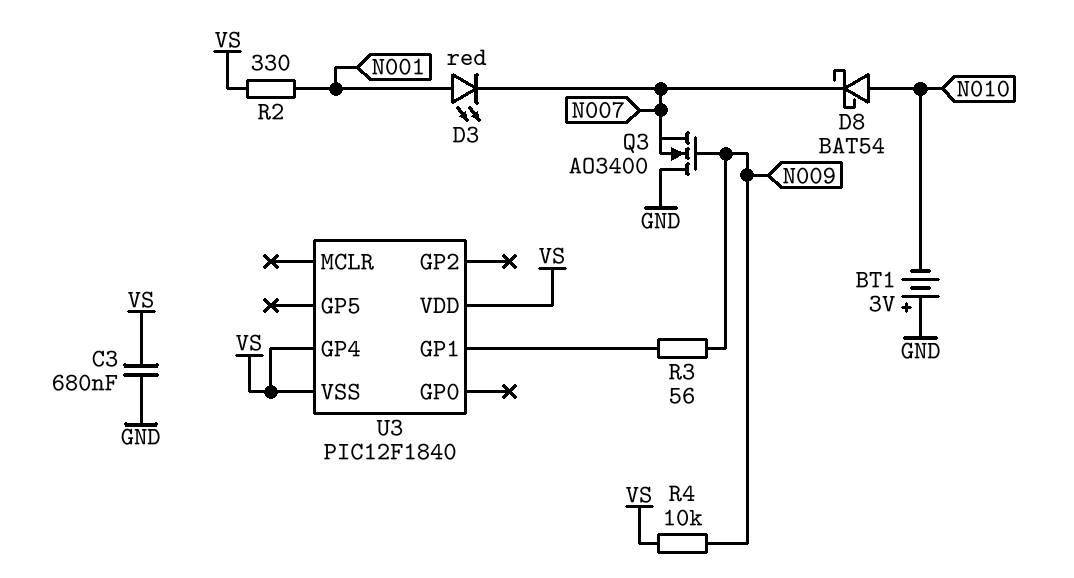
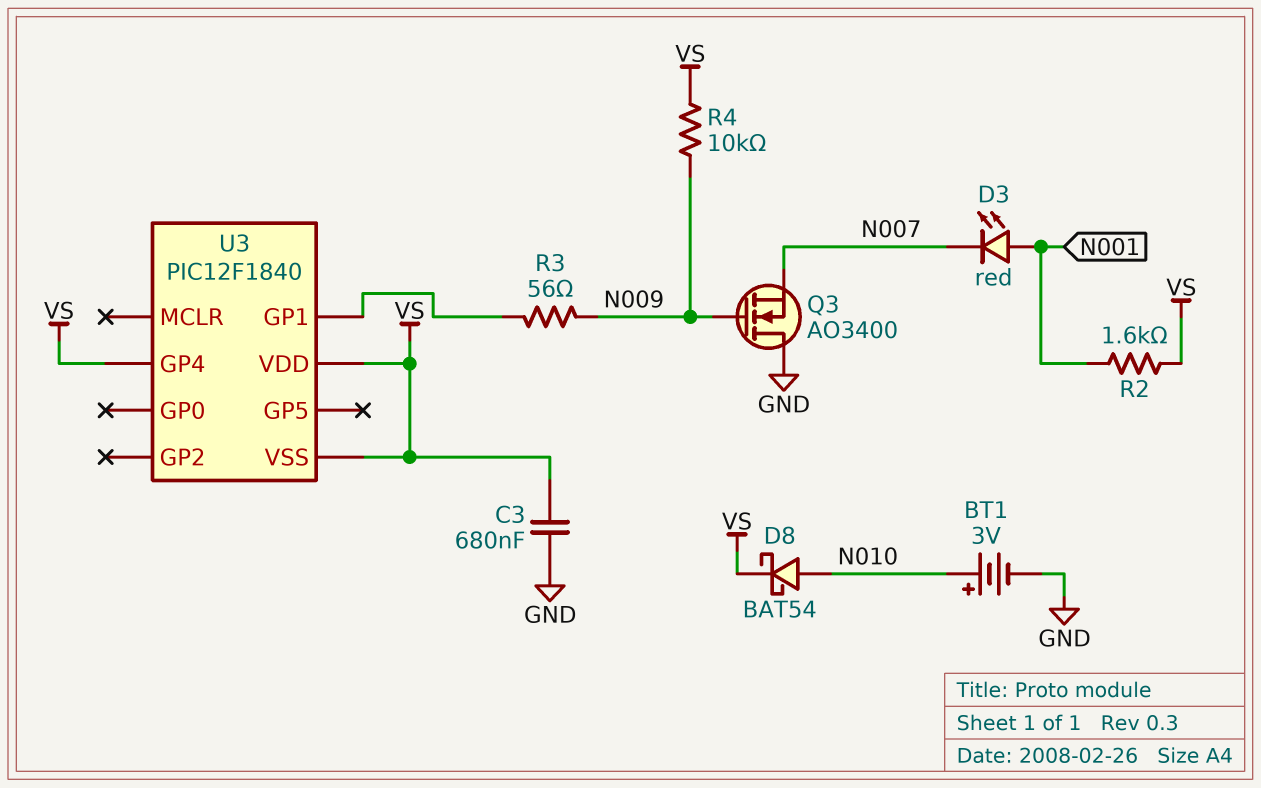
BT1: 3V (plus GND, minus N010) -> 3V (plus N010, minus GND)
D8: schottky BAT54 (A N010, K N007) -> schottky BAT54 (A N010, K VS)
R2: 330 (N001, VS) -> 1.6k (N001, VS)

